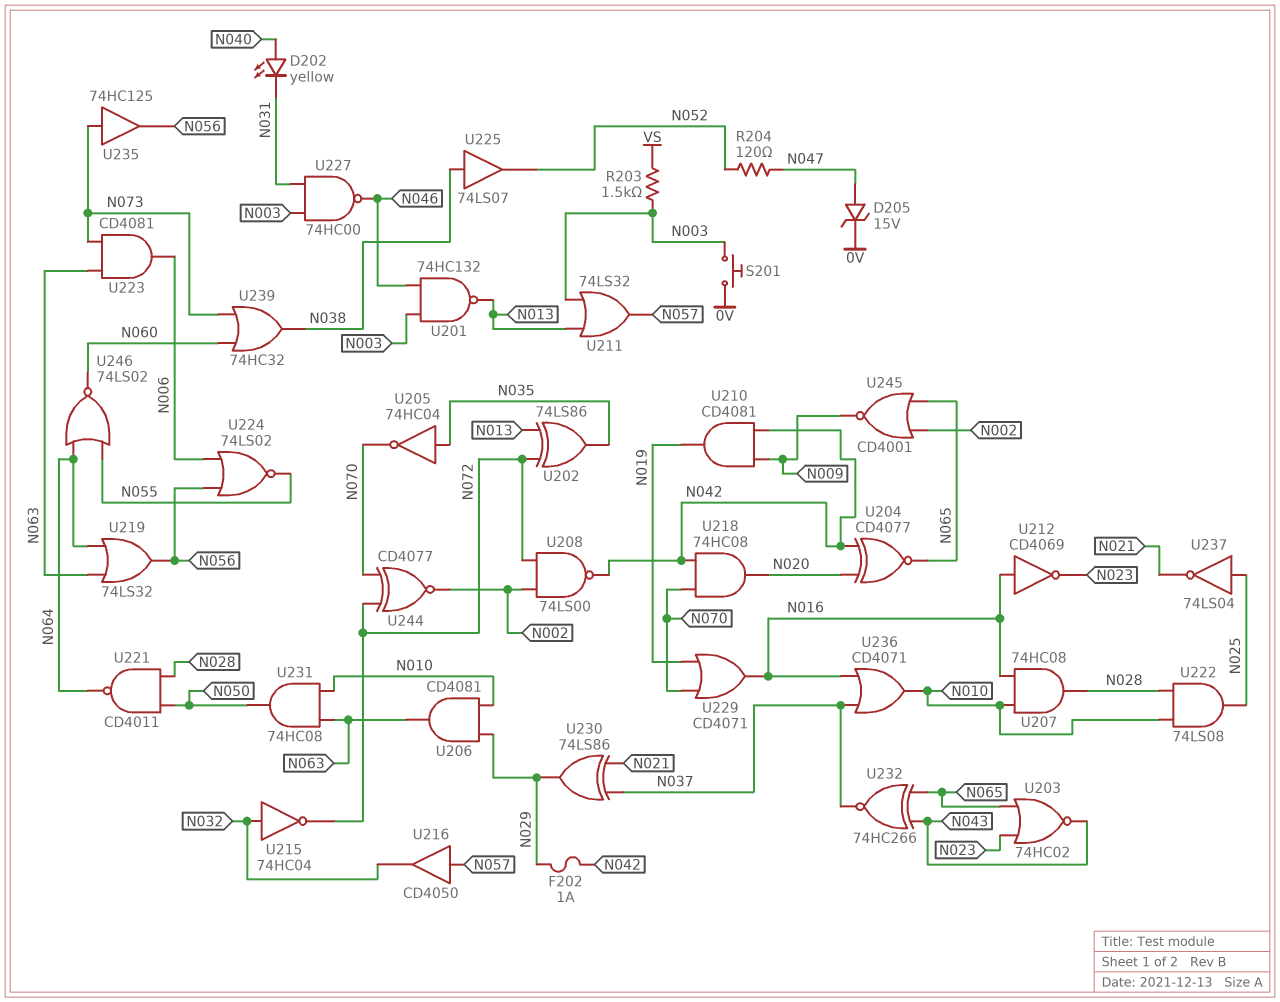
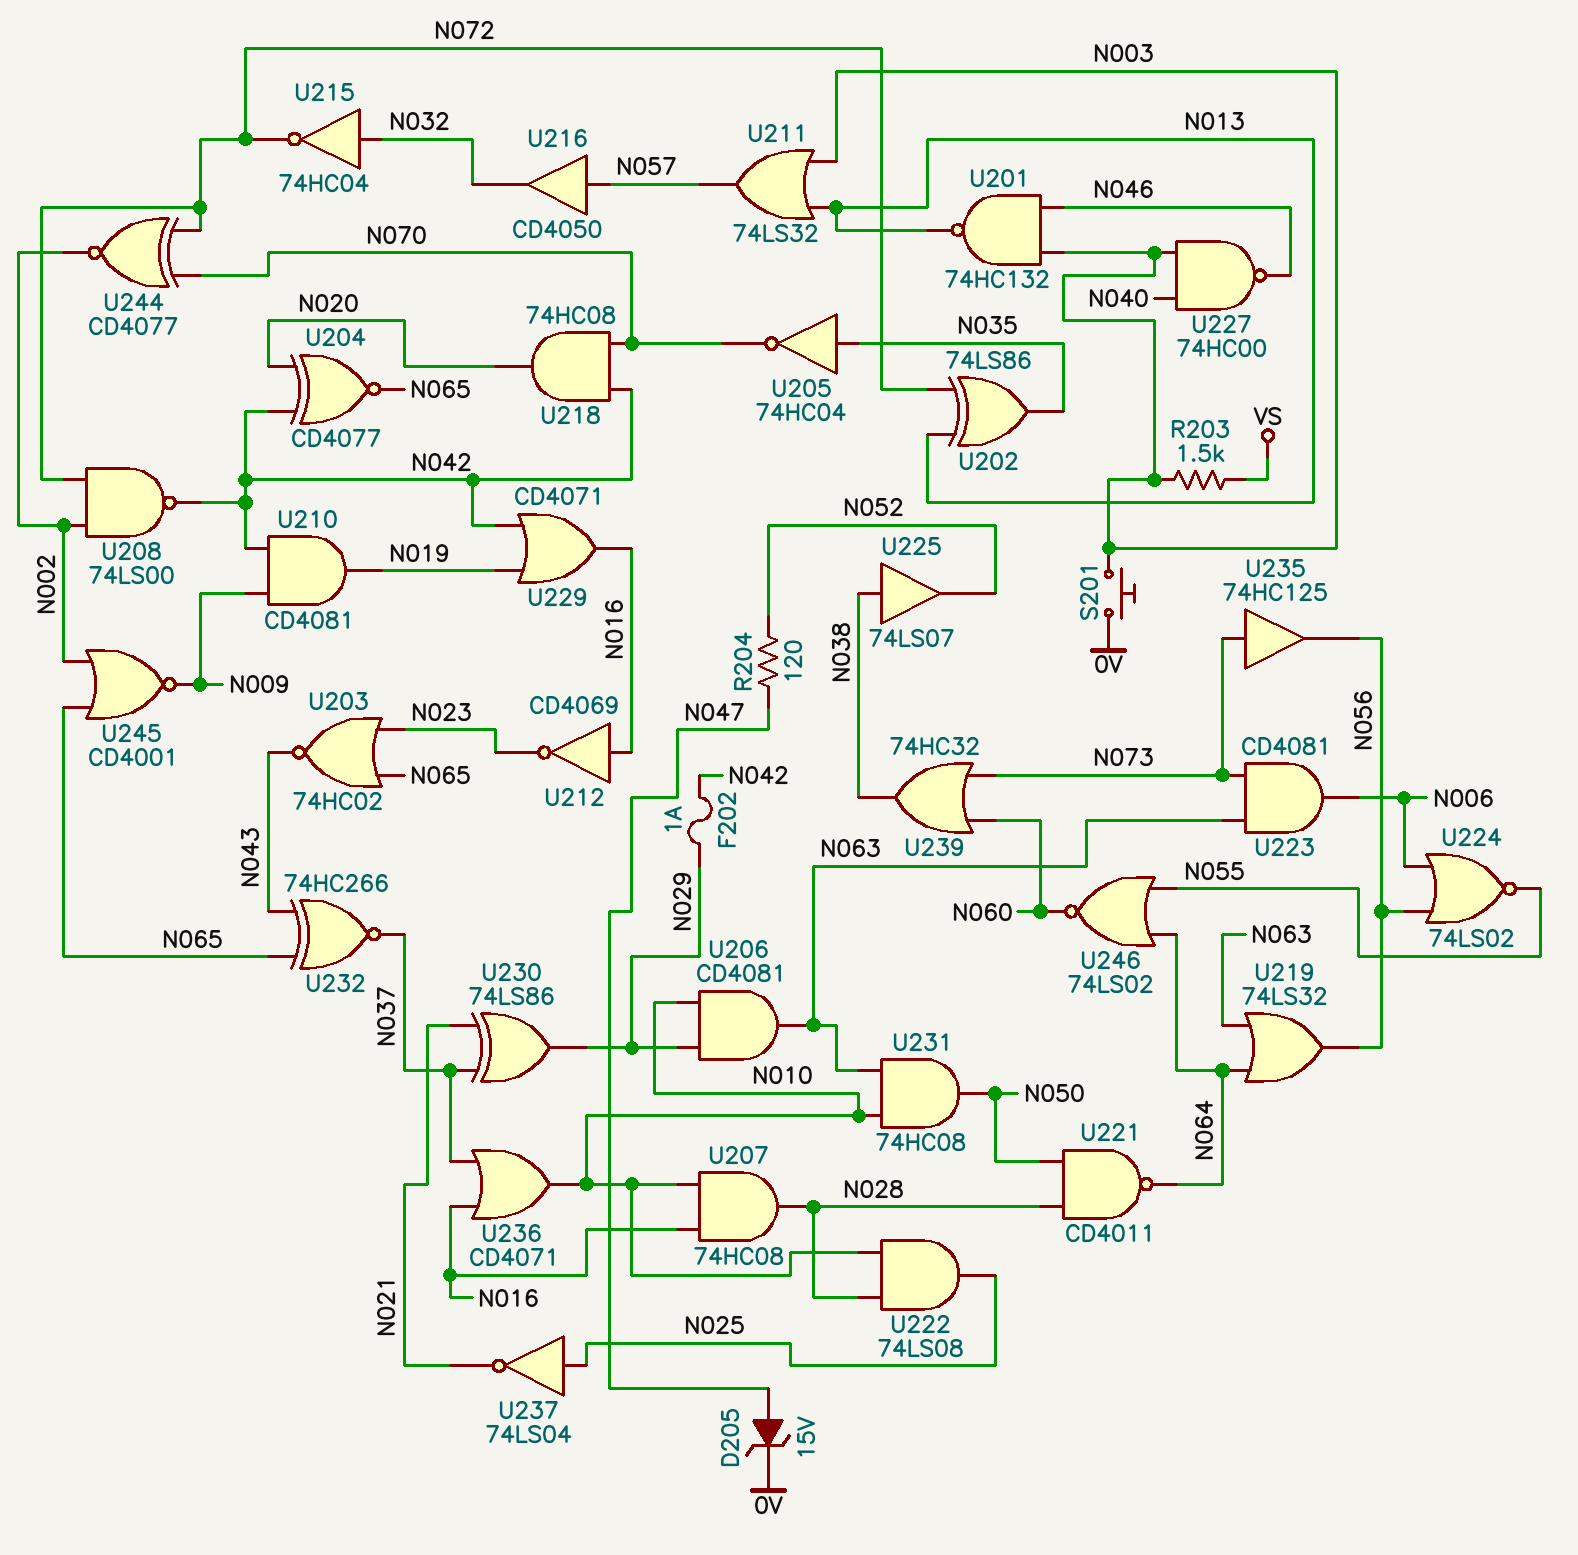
D202: LED yellow (A N040, K N031) -> none
U227: NAND 74HC00 (in N003, in N031, out N046) -> NAND 74HC00 (in N003, in N040, out N046)
U229: OR CD4071 (in N019, in N070, out N016) -> OR CD4071 (in N019, in N042, out N016)

